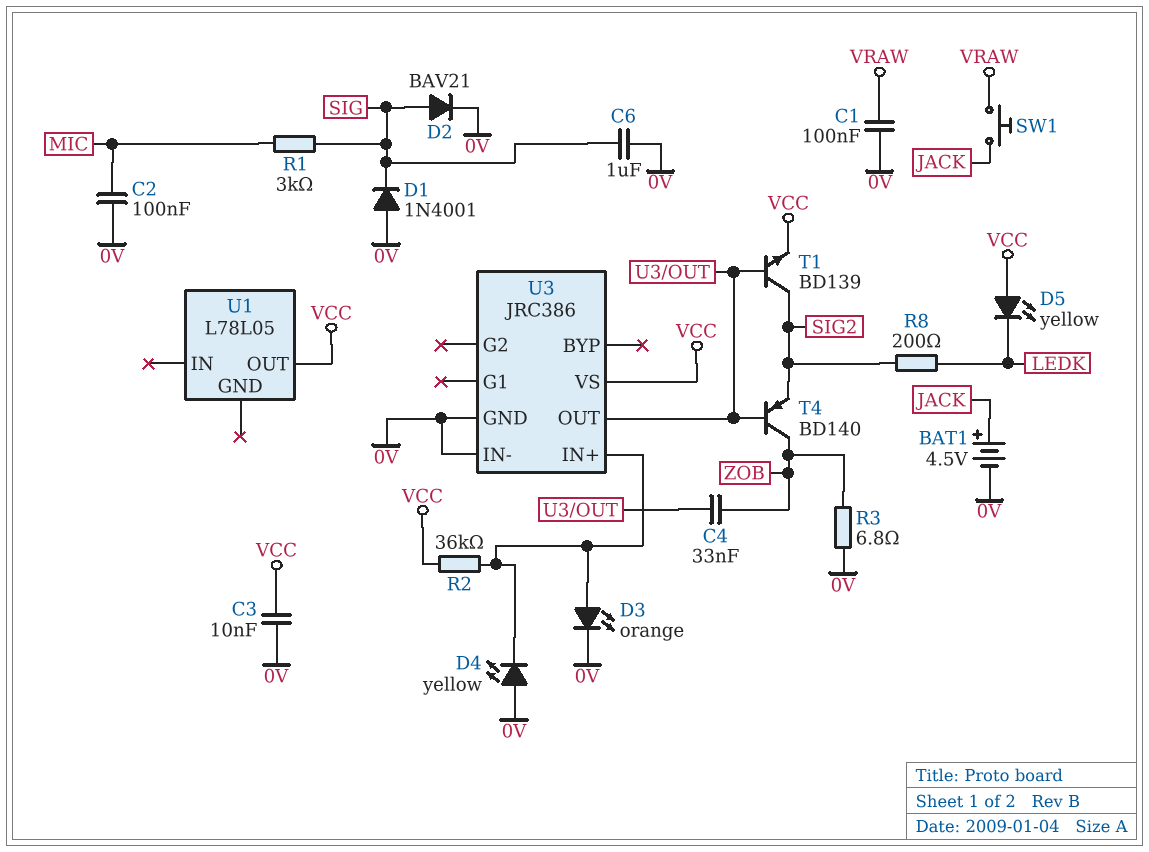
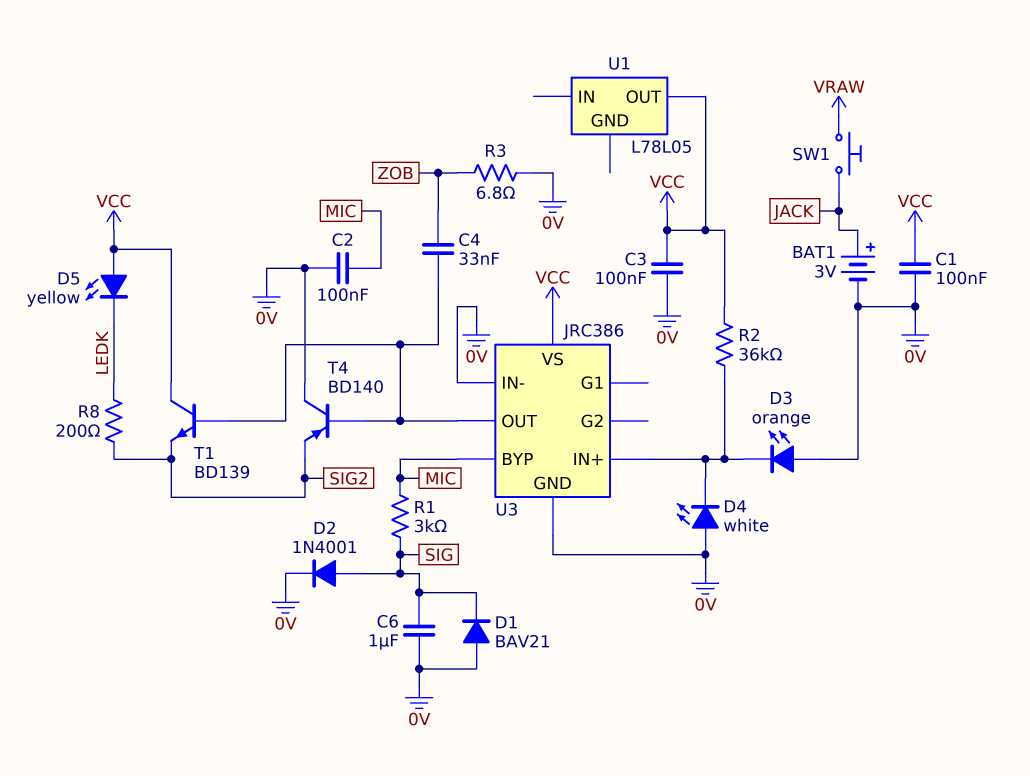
BAT1: 4.5V (plus JACK, minus 0V) -> 3V (plus JACK, minus 0V)
C1: 100nF (0V, VRAW) -> 100nF (0V, VCC)
C3: 10nF (0V, VCC) -> 100nF (0V, VCC)
D1: diode 1N4001 (A 0V, K SIG) -> diode BAV21 (A 0V, K SIG)
D2: diode BAV21 (A SIG, K 0V) -> diode 1N4001 (A SIG, K 0V)
D3: LED orange (A U3/IN+, K 0V) -> LED orange (A 0V, K U3/IN+)
D4: LED yellow (A 0V, K U3/IN+) -> LED white (A 0V, K U3/IN+)
T1: NPN BD139 (B U3/OUT, C SIG2, E VCC) -> NPN BD139 (B U3/OUT, C VCC, E SIG2)
T4: PNP BD140 (B U3/OUT, C ZOB, E SIG2) -> PNP BD140 (B U3/OUT, C 0V, E SIG2)
U3 pin BYP: none -> MIC

